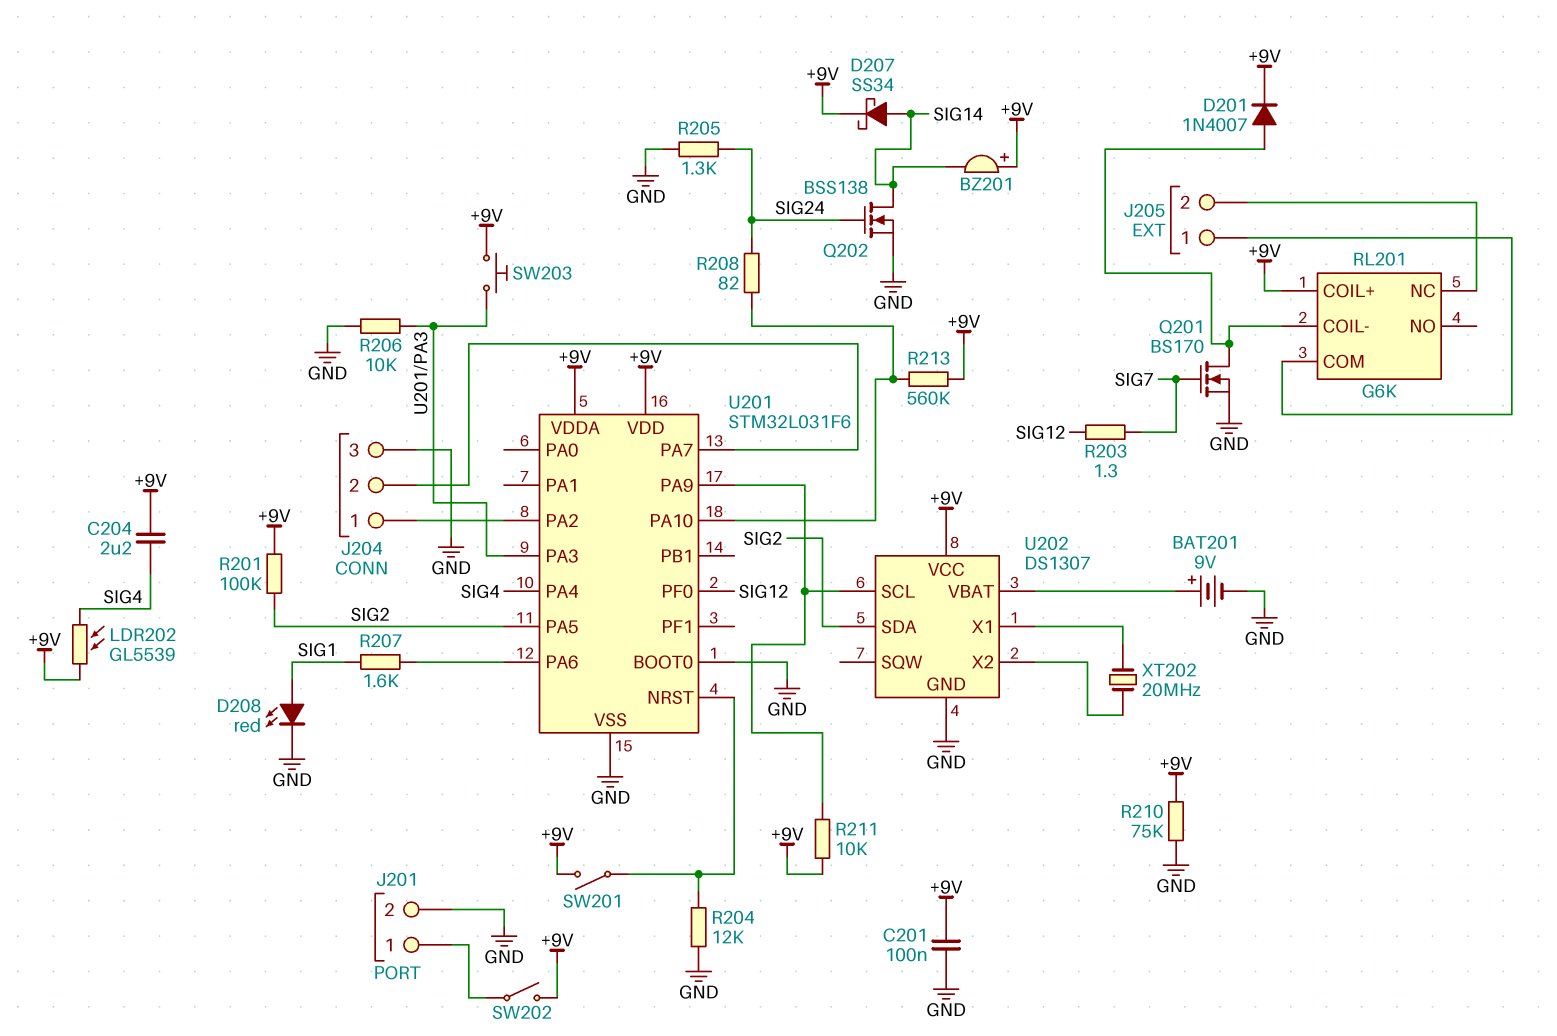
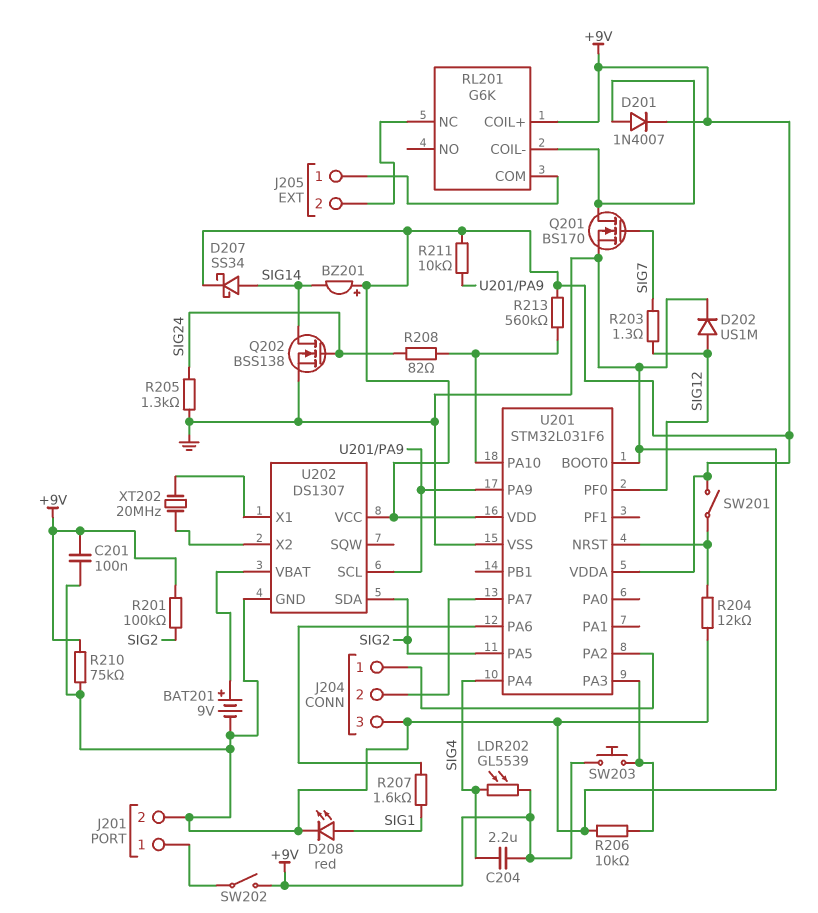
D202: none -> diode US1M (A SIG12, K GND)

